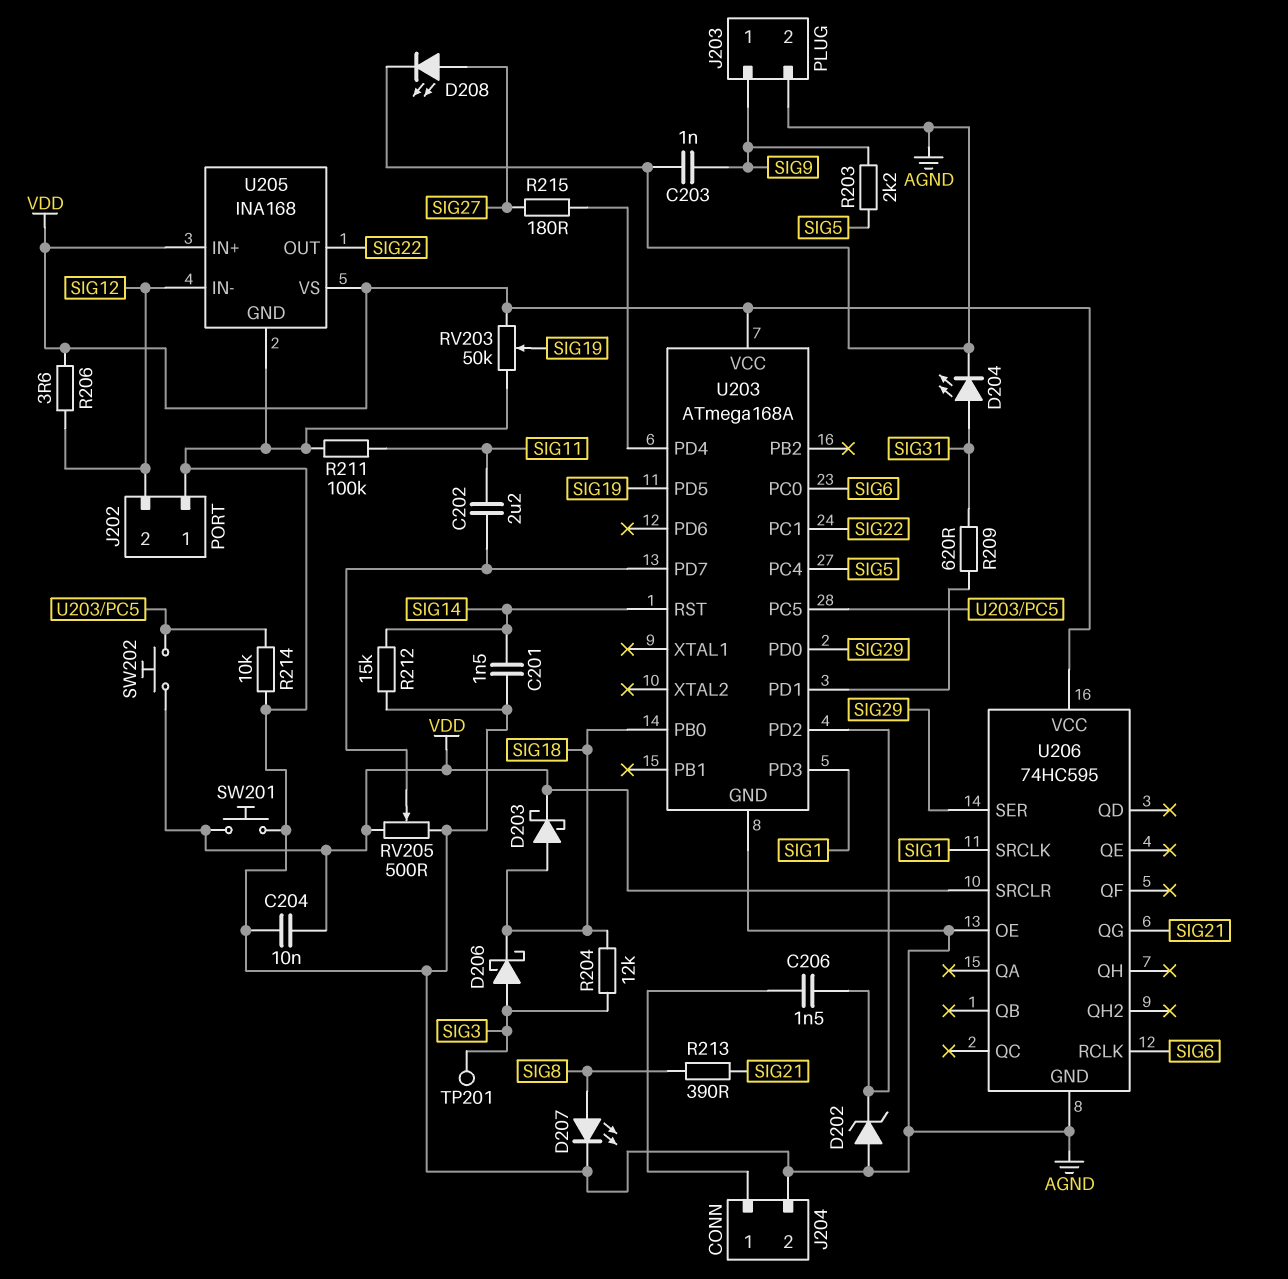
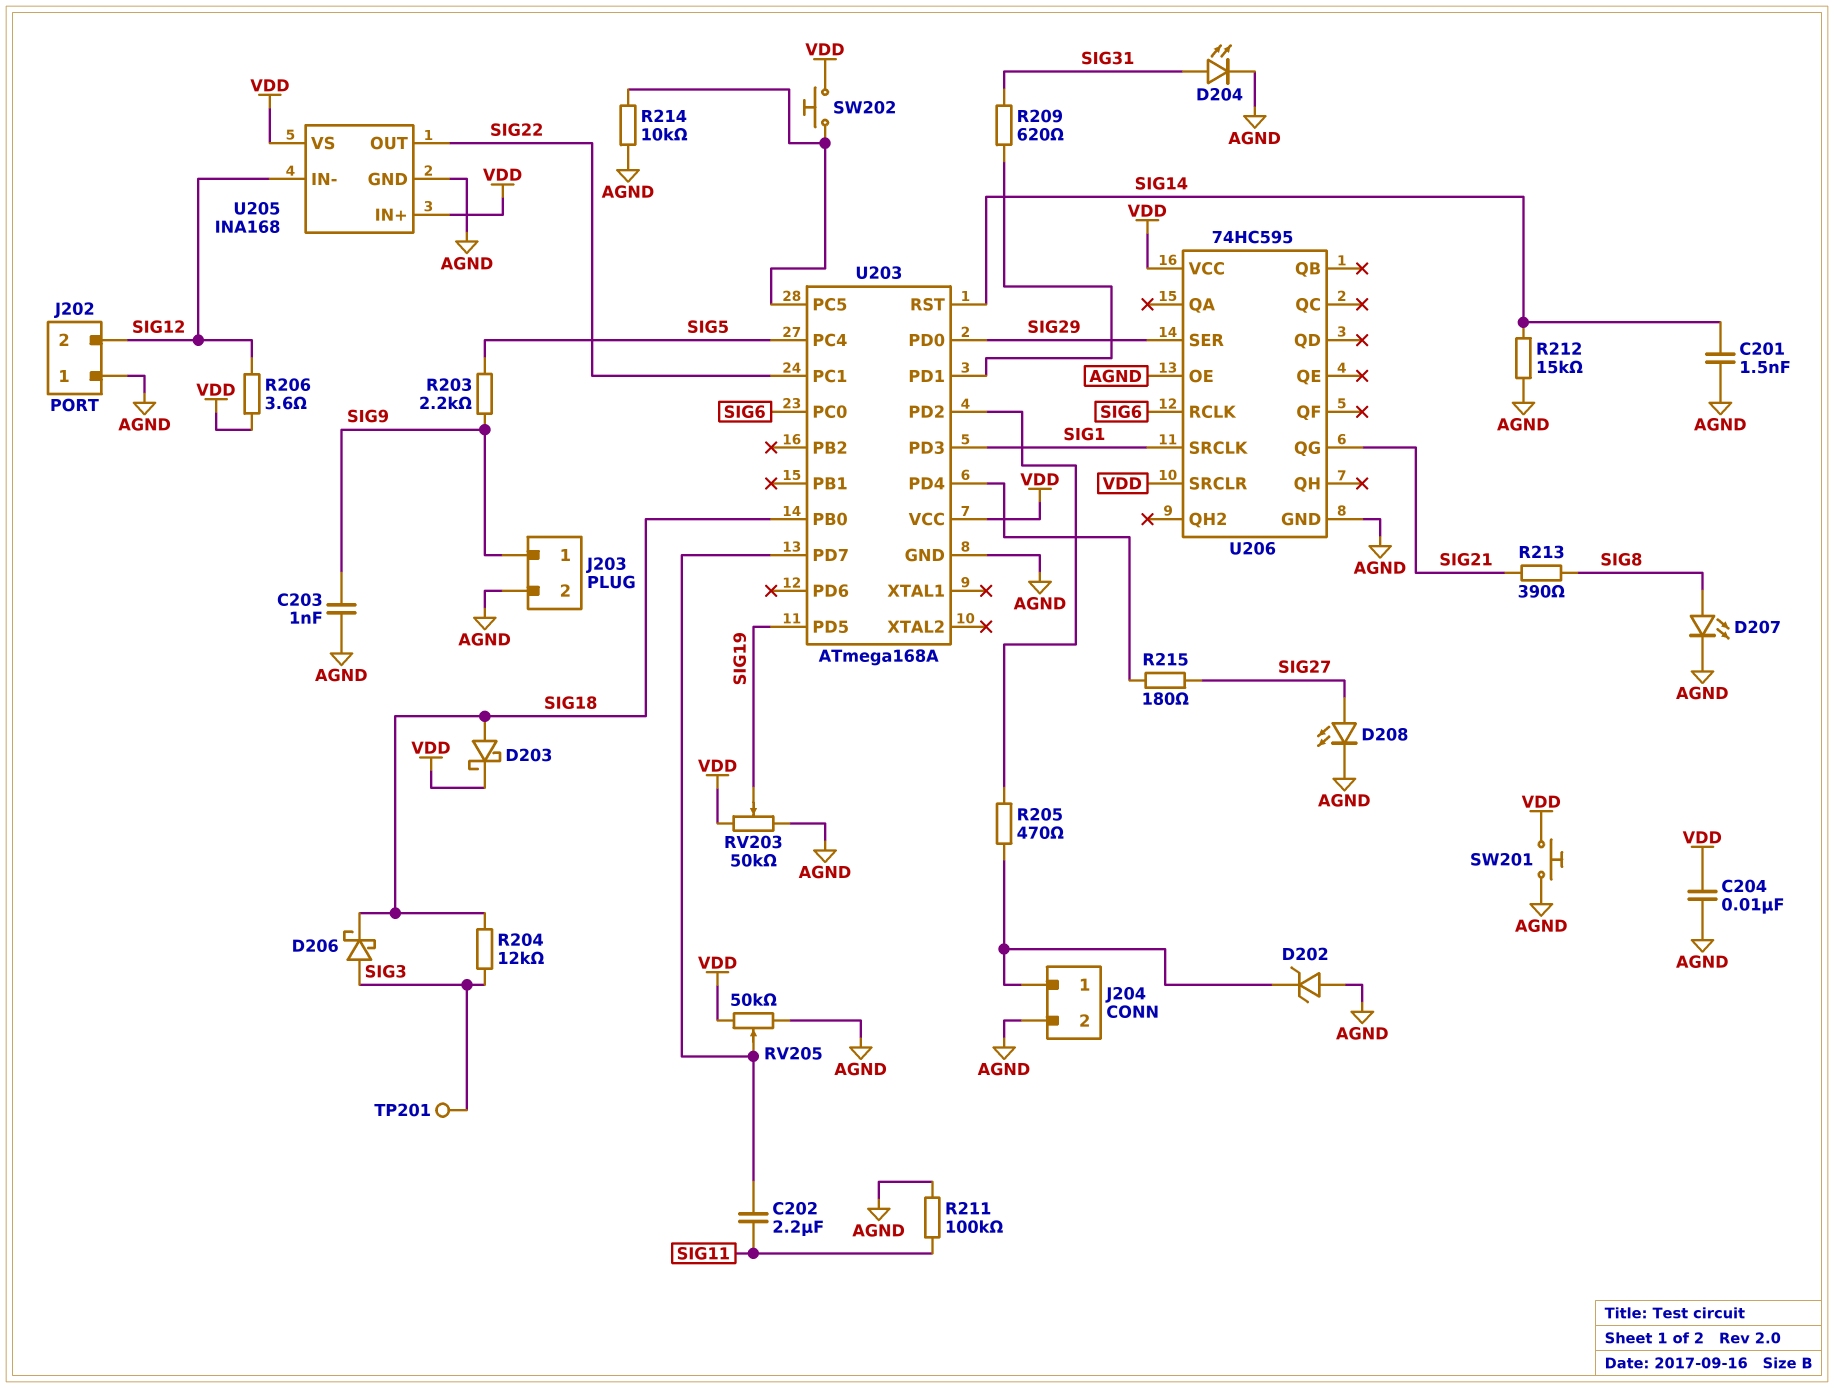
C206: 1.5nF (J204/1, U203/PD2) -> none
D202: zener (A AGND, K U203/PD2) -> zener (A AGND, K J204/1)
R205: none -> 470 (J204/1, U203/PD2)
RV205: 500 (AGND, VDD, wiper U203/PD7) -> 50k (AGND, VDD, wiper U203/PD7)

